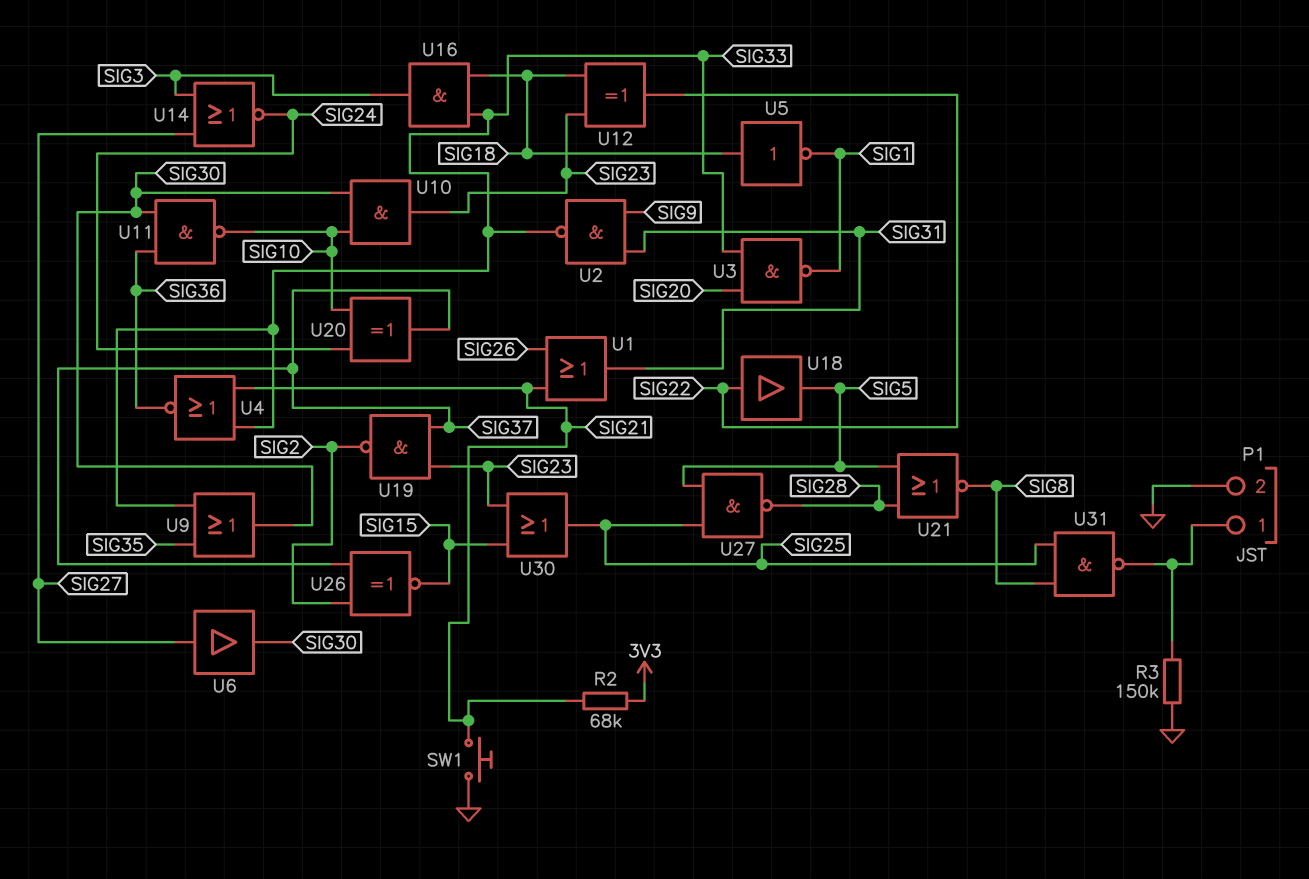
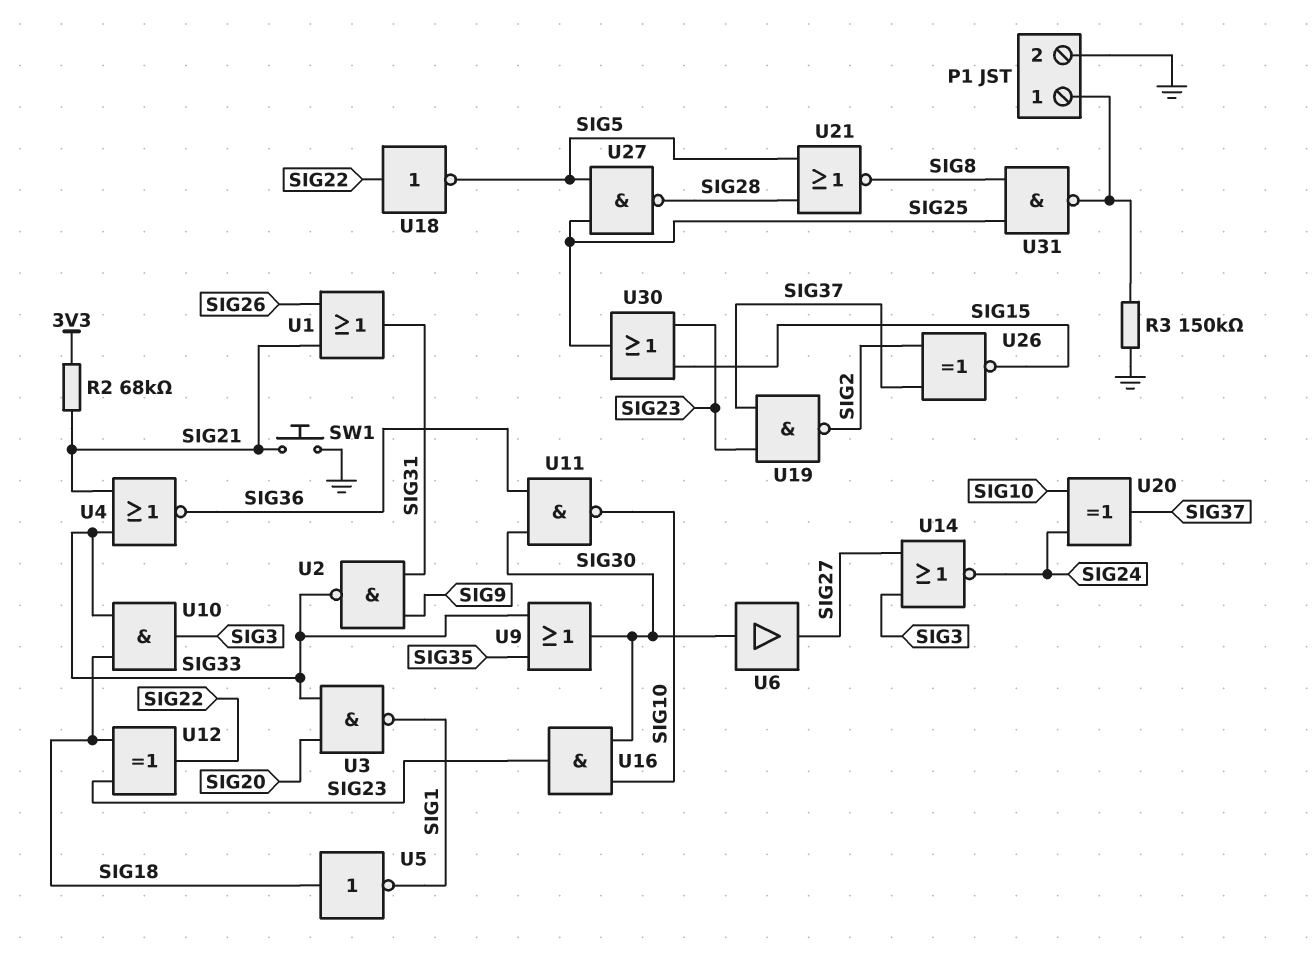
U6: buffer (in SIG27, out SIG30) -> buffer (in SIG30, out SIG27)
U10: AND (in SIG10, in SIG30, out SIG23) -> AND (in SIG18, in SIG33, out SIG3)
U16: AND (in SIG18, in SIG33, out SIG3) -> AND (in SIG10, in SIG30, out SIG23)
U18: buffer (in SIG22, out SIG5) -> NOT (in SIG22, out SIG5)

